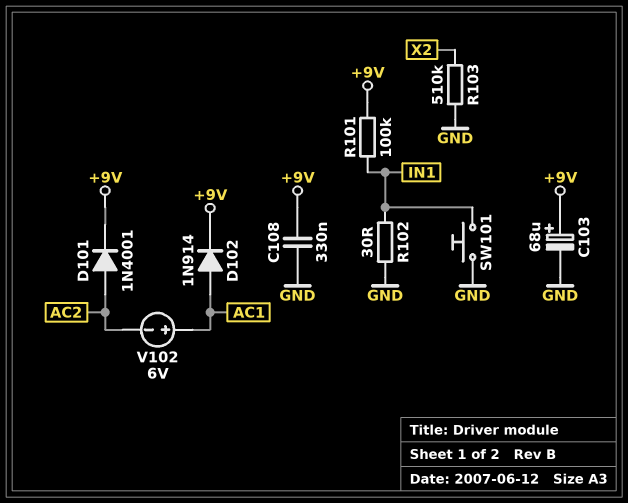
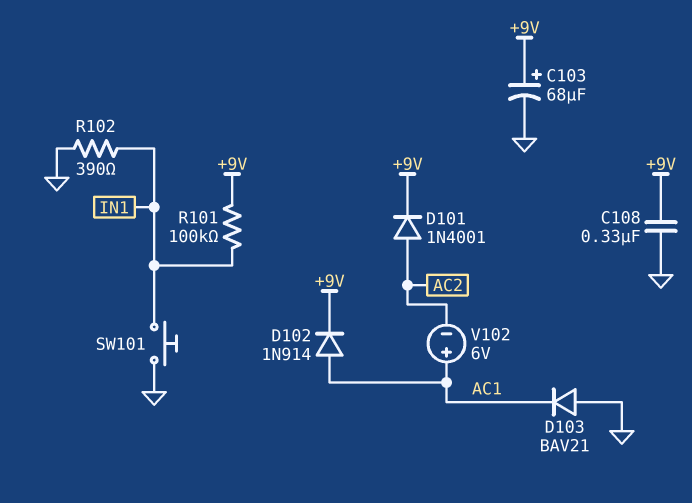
D103: none -> diode BAV21 (A GND, K AC1)
R102: 30 (GND, IN1) -> 390 (GND, IN1)
R103: 510k (GND, X2) -> none

